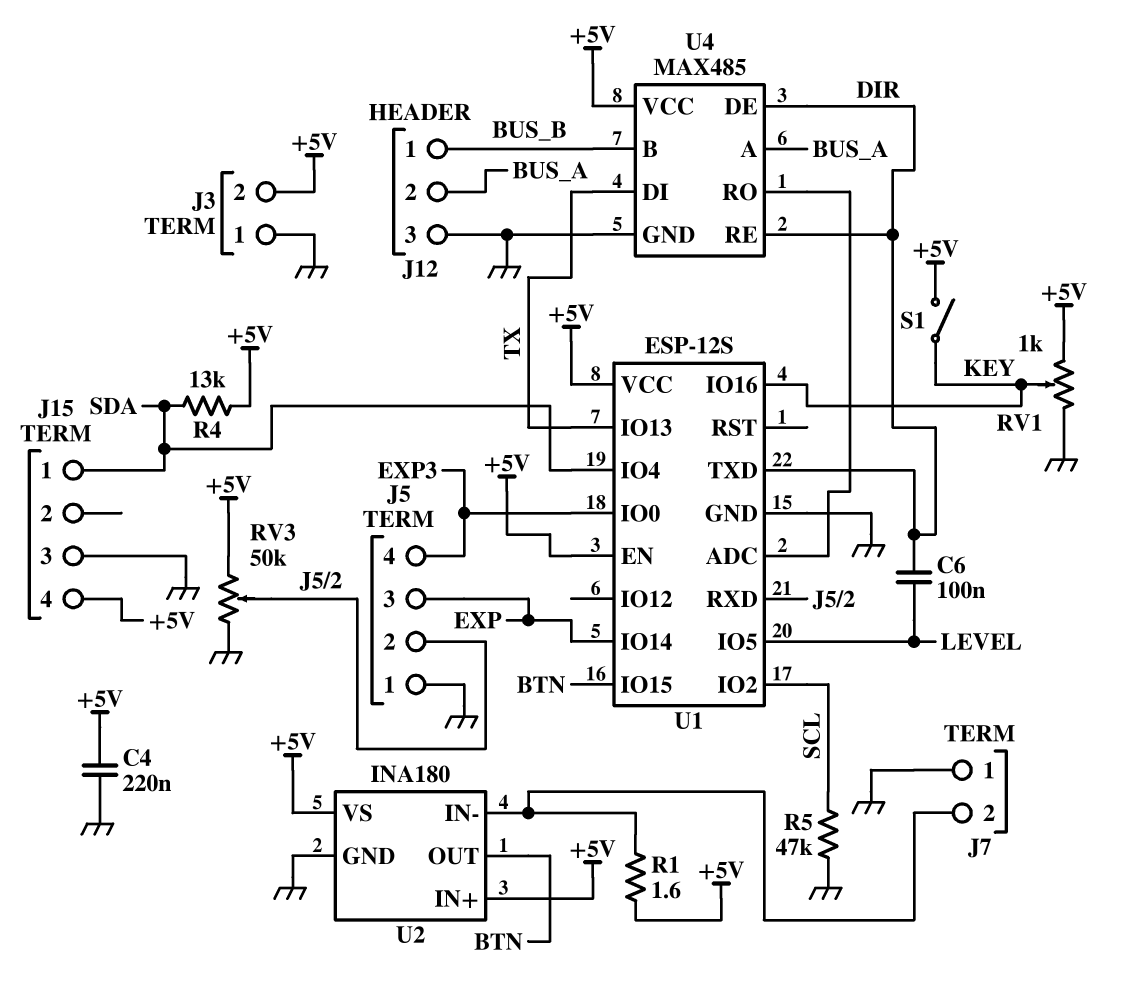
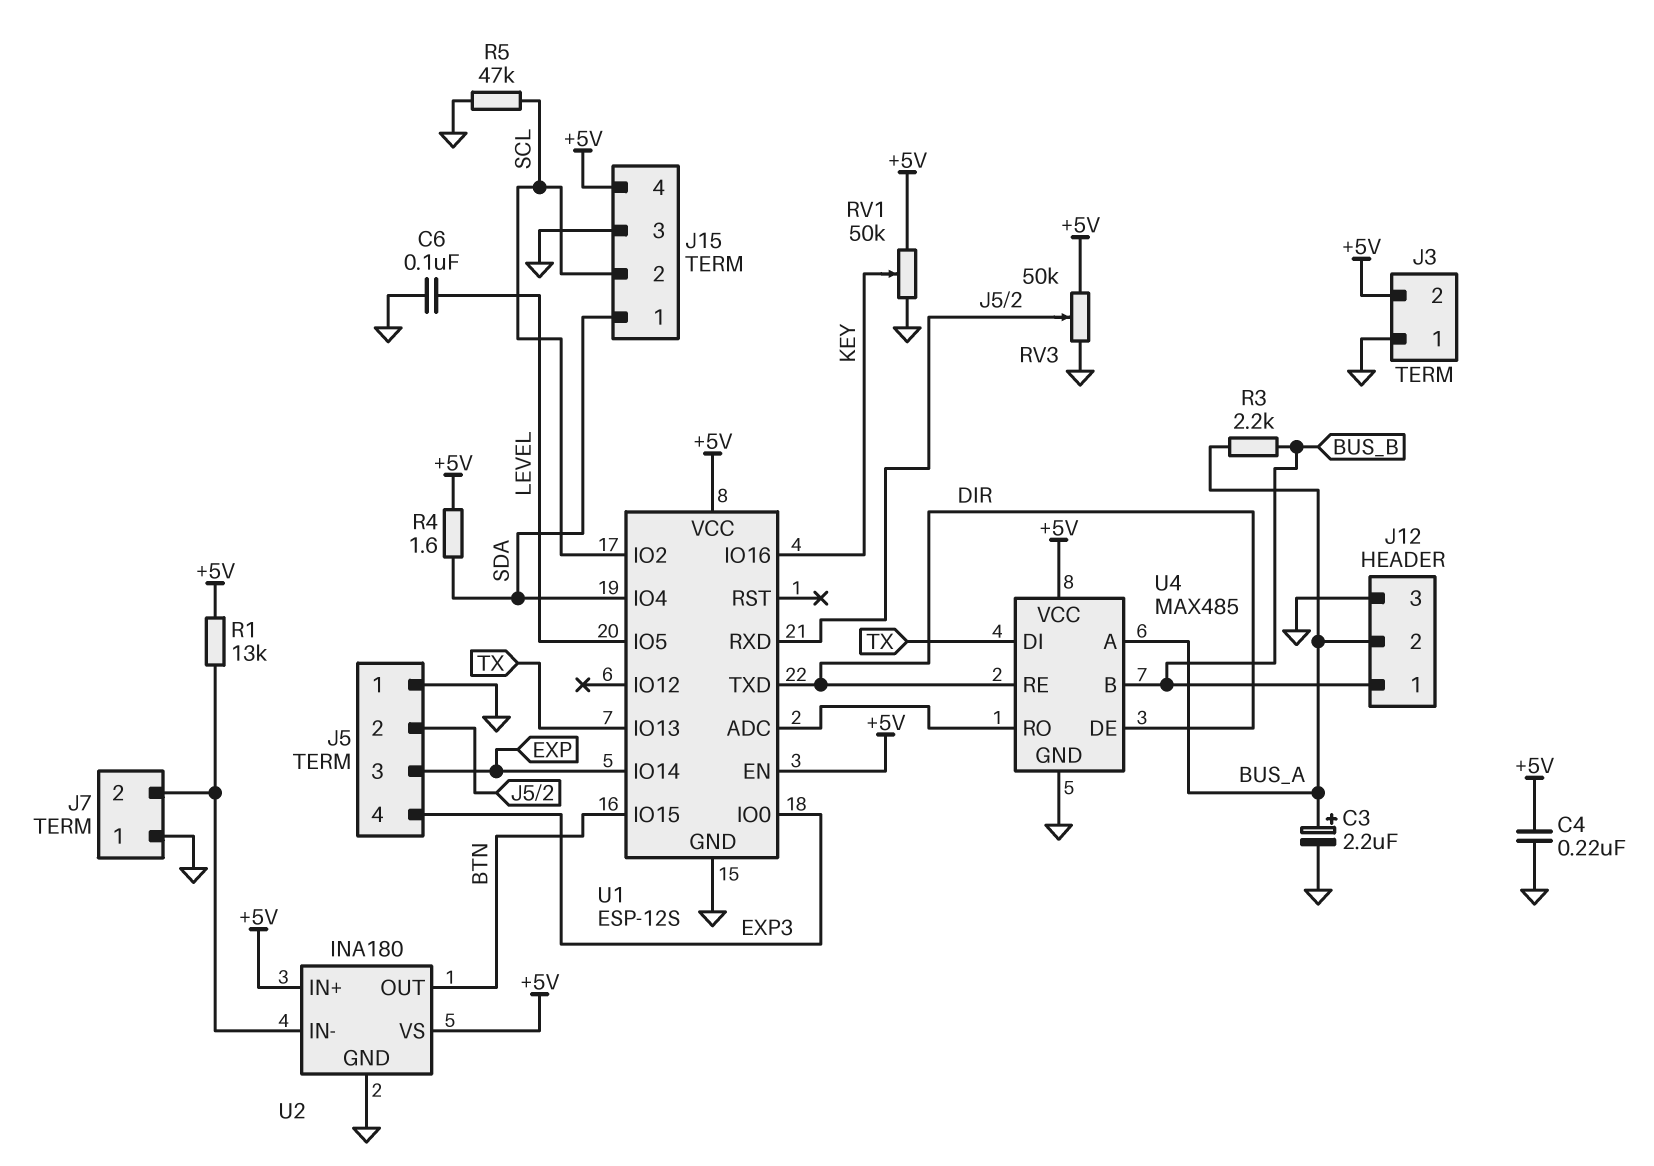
C3: none -> 2.2uF (plus BUS_A, minus GND)
C6: 100nF (DIR, LEVEL) -> 100nF (GND, LEVEL)
J15 pin 2: none -> SCL
R1: 1.6 (+5V, J7/2) -> 13k (+5V, J7/2)
R3: none -> 2.2k (BUS_A, BUS_B)
R4: 13k (+5V, SDA) -> 1.6 (+5V, SDA)
RV1: 1k (+5V, GND, wiper KEY) -> 50k (+5V, GND, wiper KEY)
S1: switch (+5V, KEY) -> none

